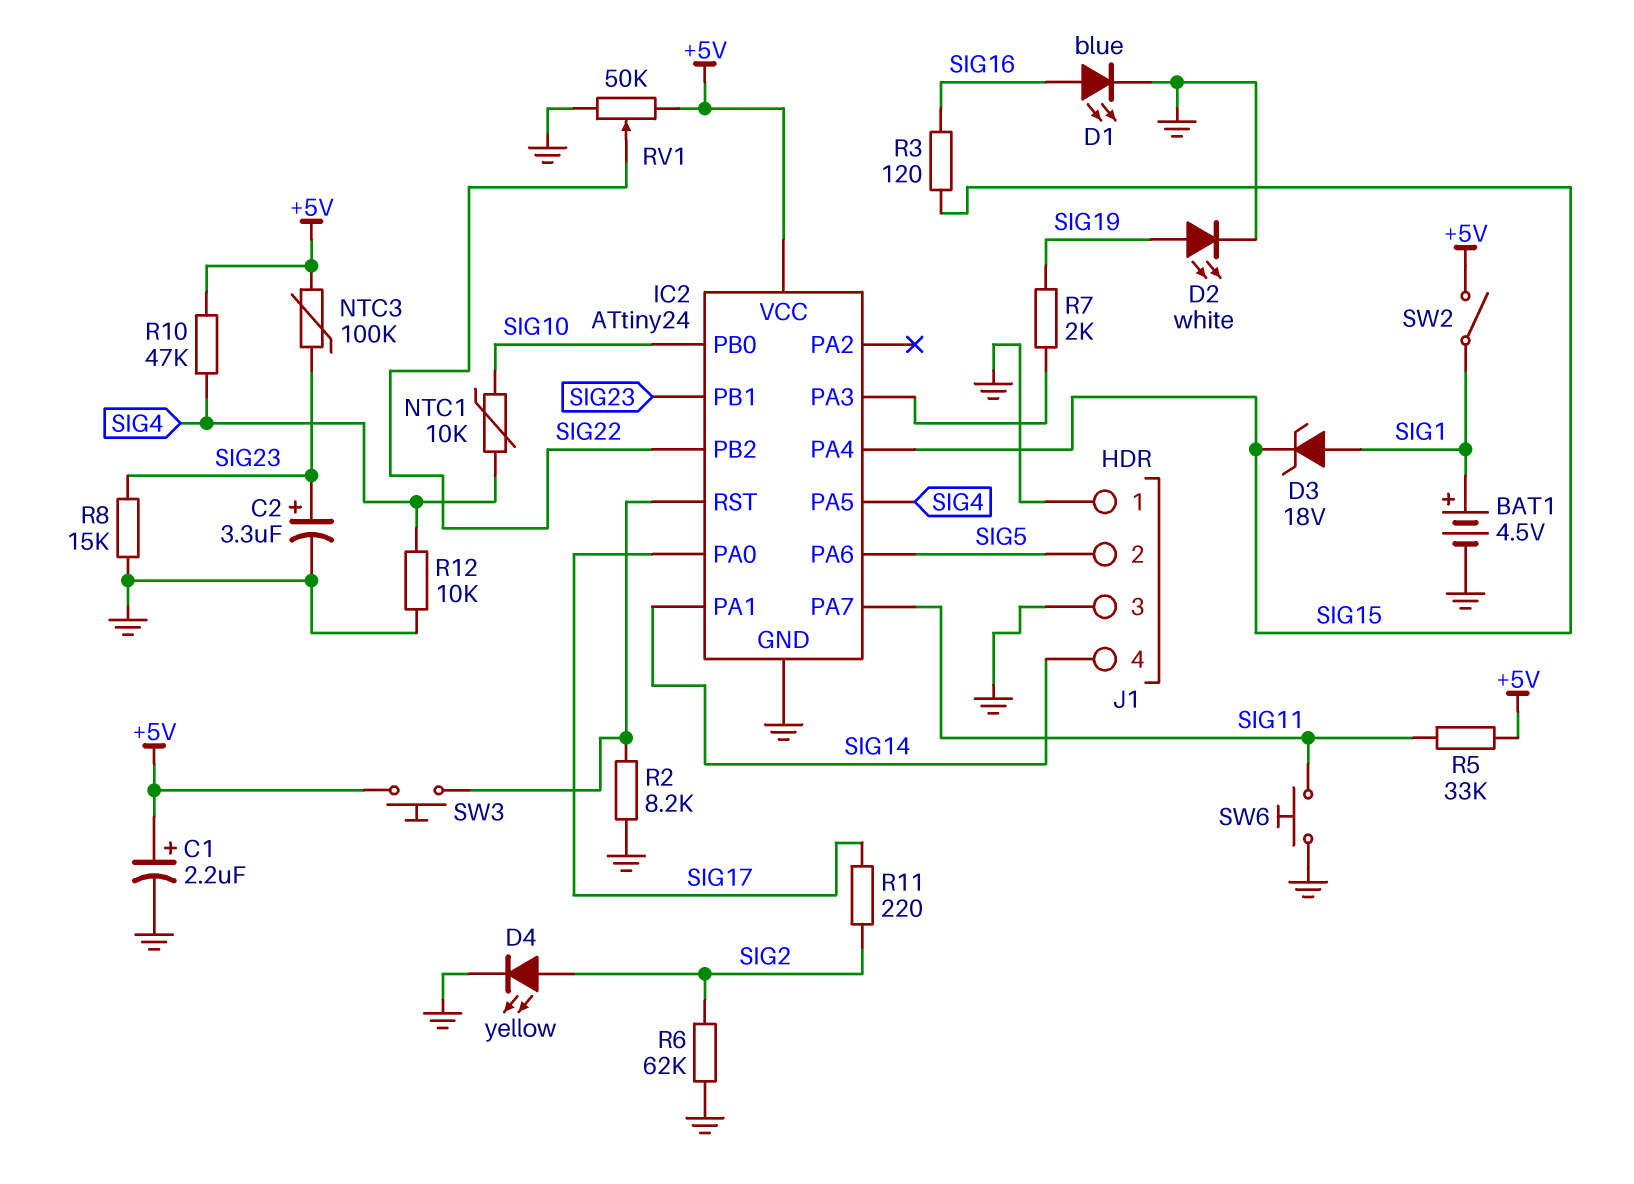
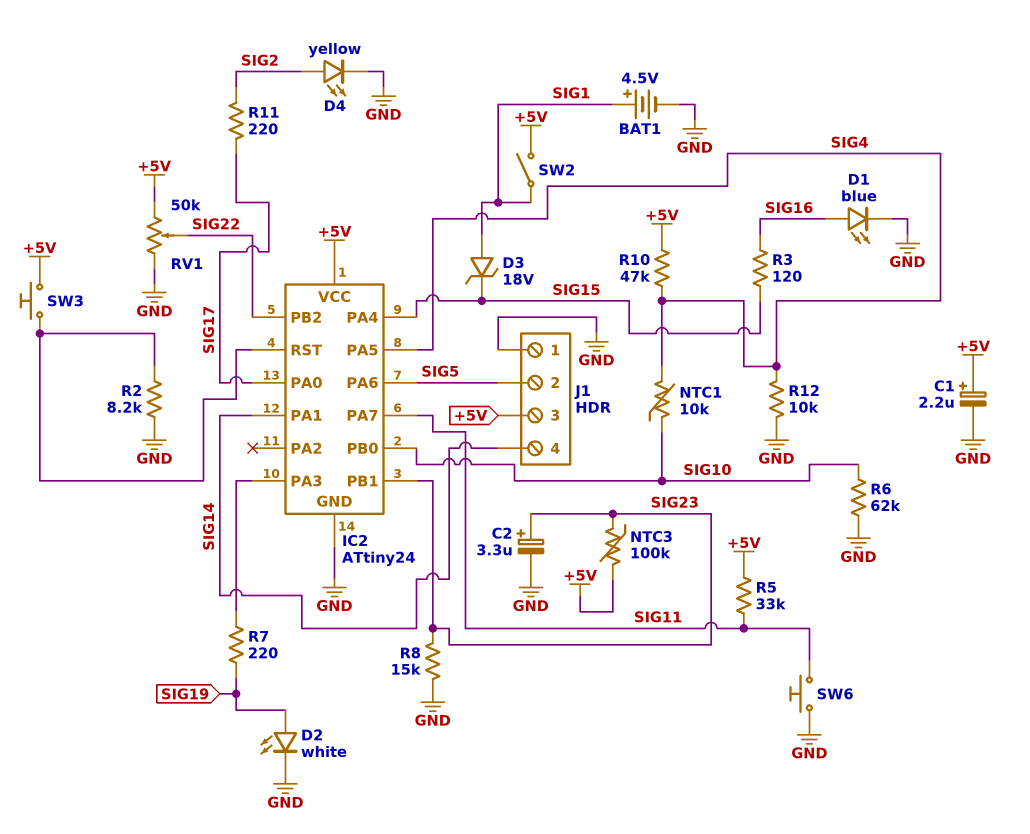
J1 pin 3: GND -> +5V
R6: 62k (GND, SIG2) -> 62k (GND, SIG10)
R7: 2k (IC2/PA3, SIG19) -> 220 (IC2/PA3, SIG19)

